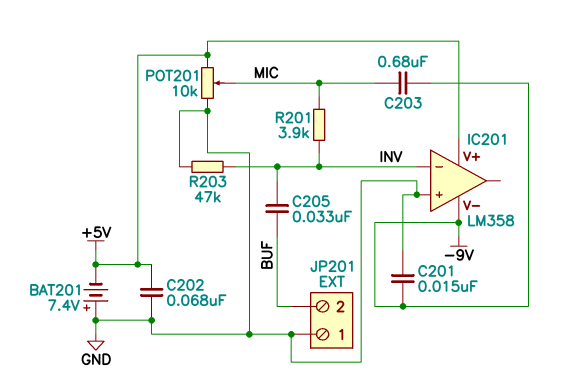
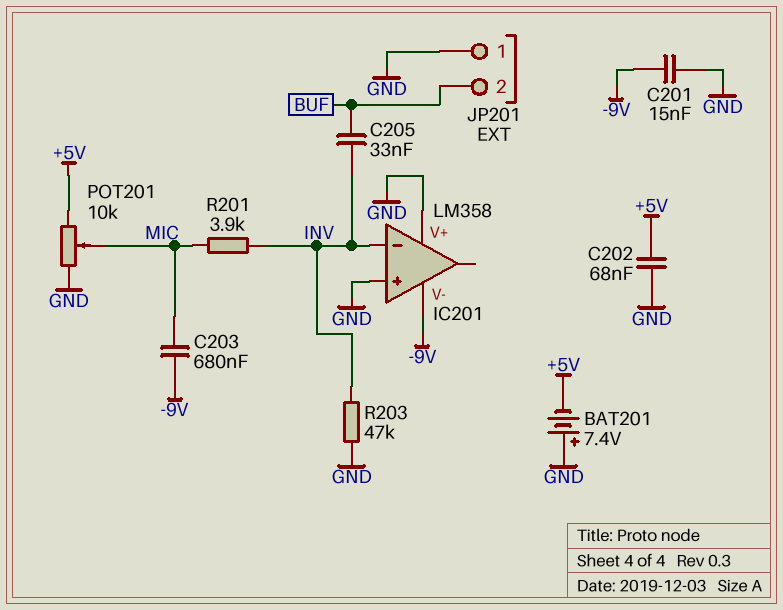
IC201 pin V+: +5V -> GND

